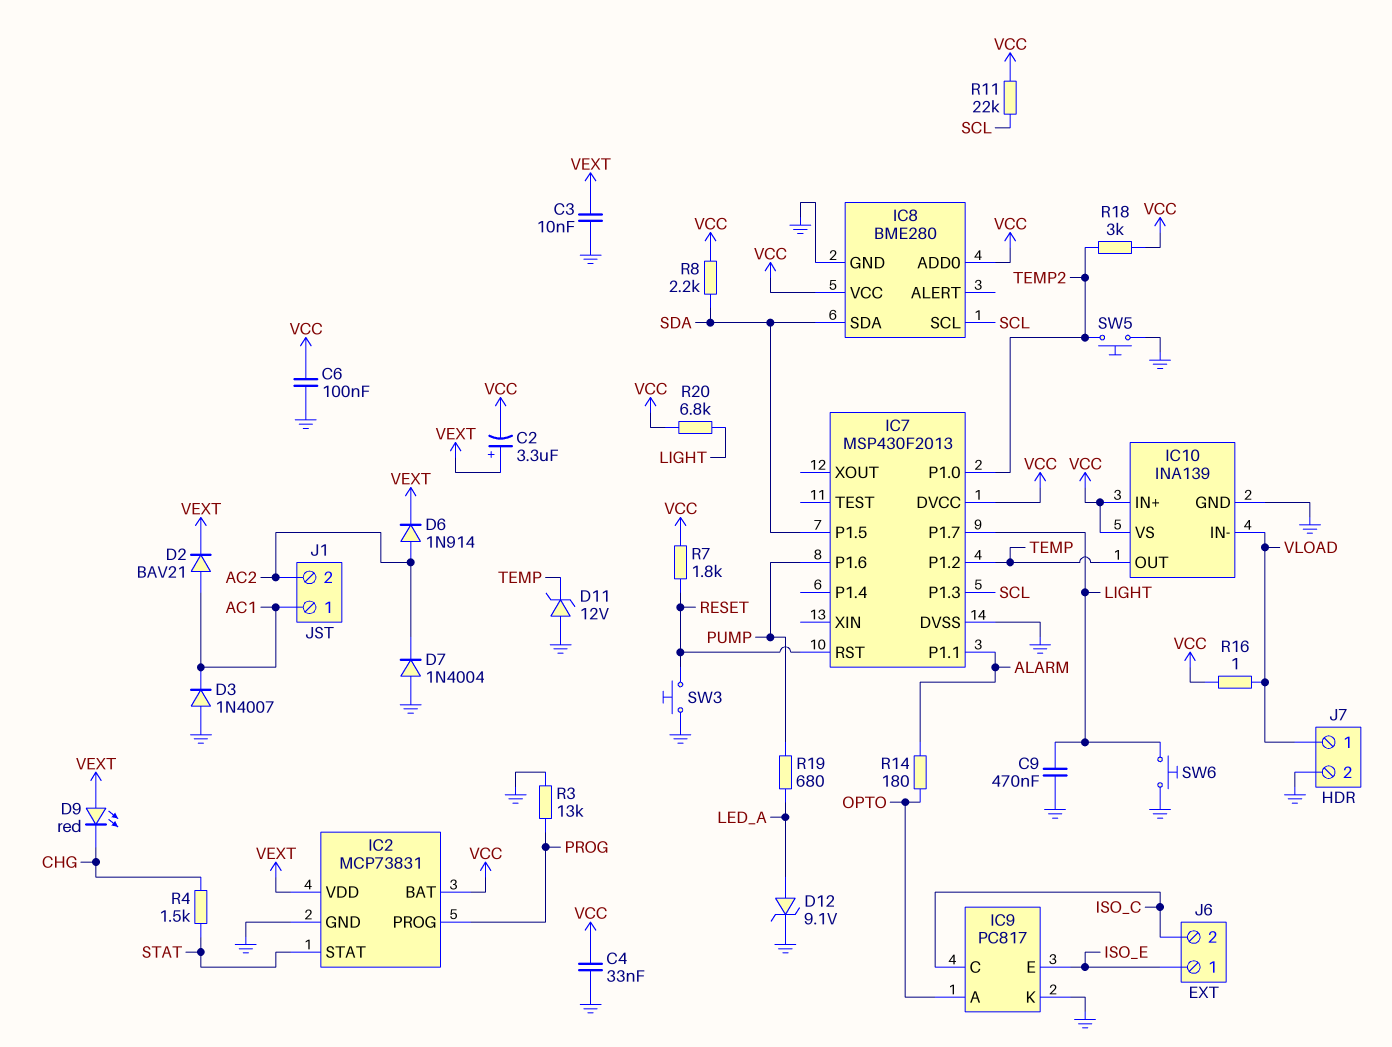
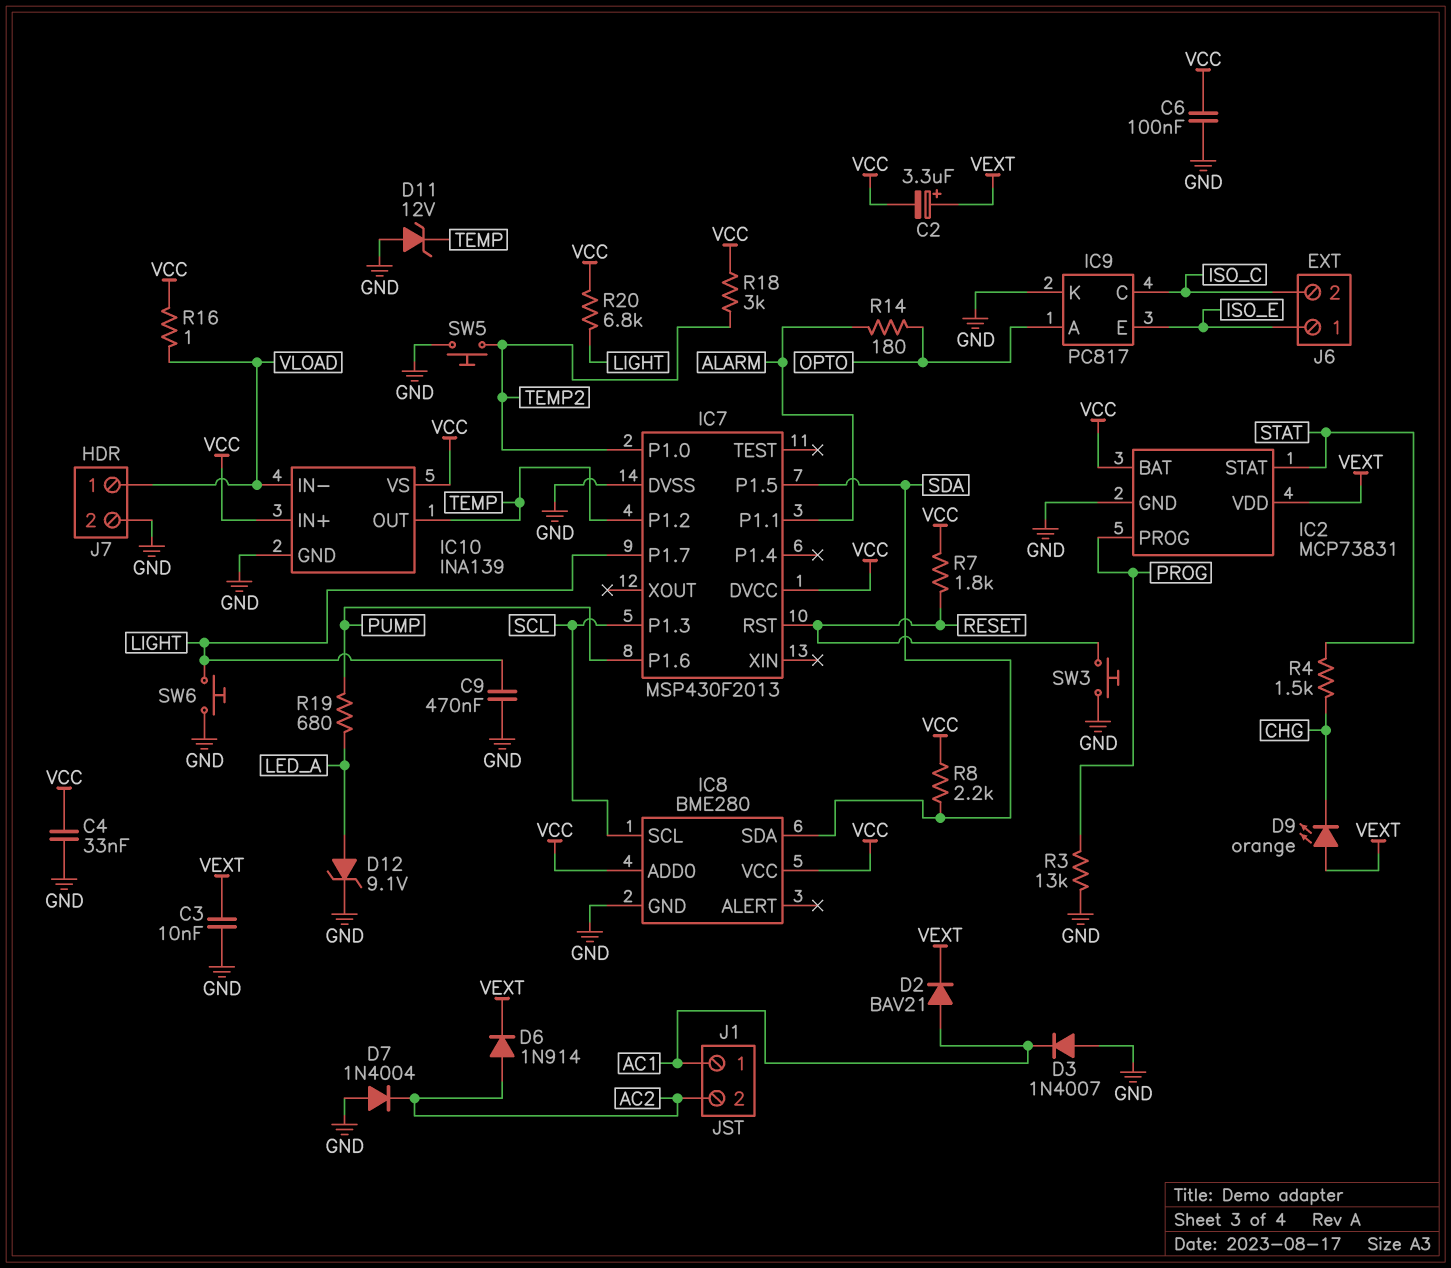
D9: LED red (A VEXT, K CHG) -> LED orange (A VEXT, K CHG)
R11: 22k (SCL, VCC) -> none

